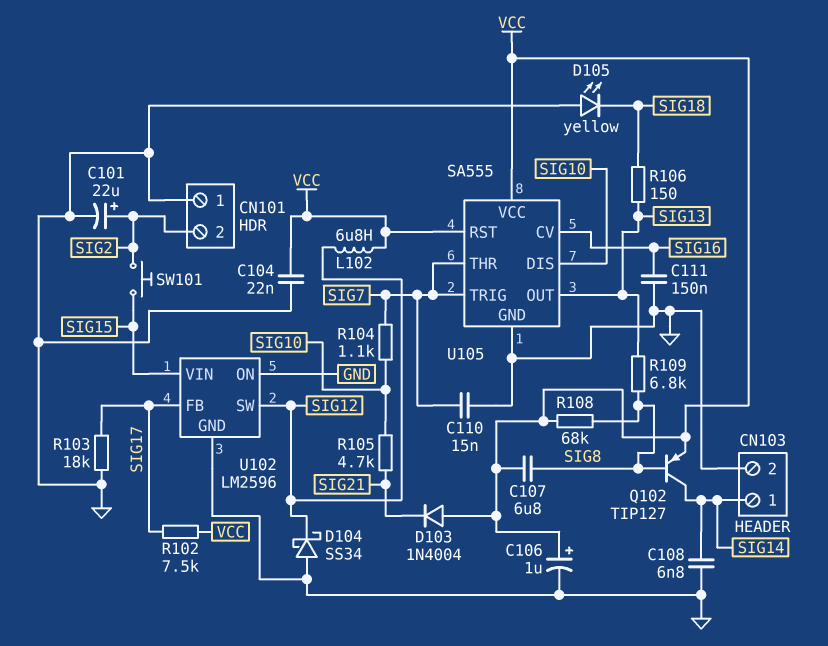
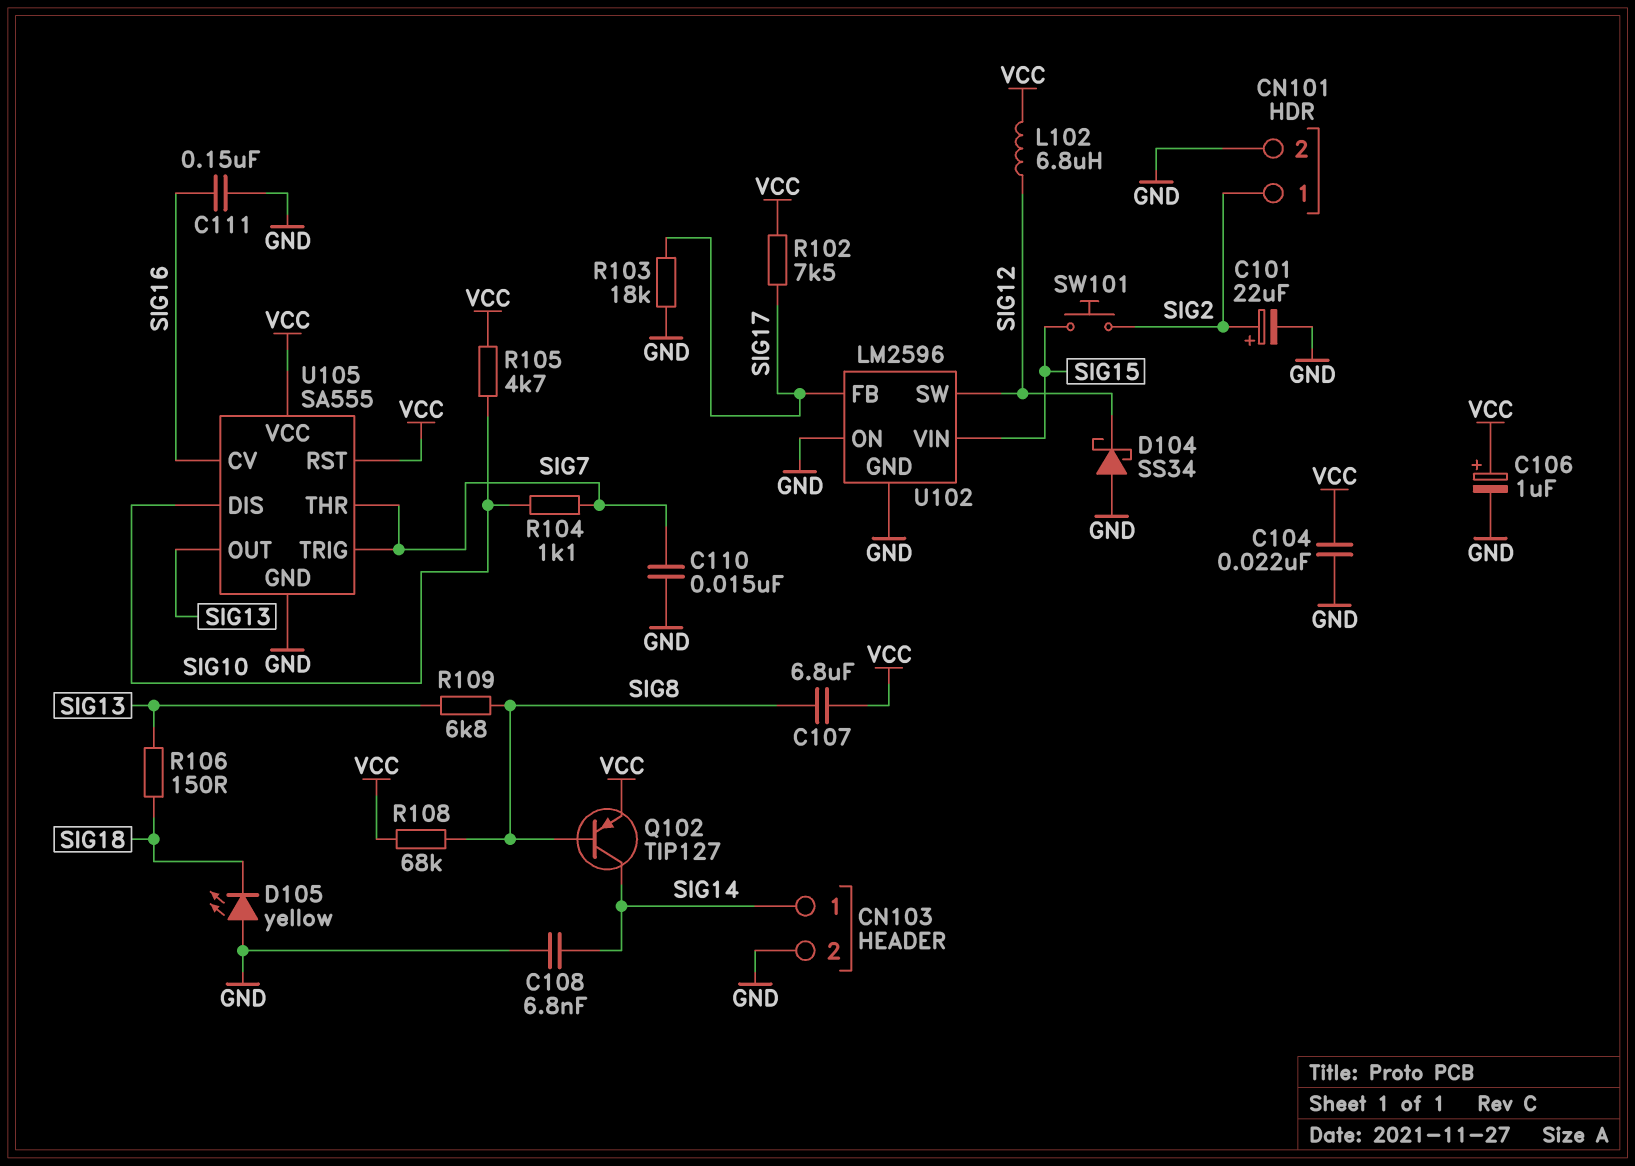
CN101 pin 1: GND -> SIG2
CN101 pin 2: SIG2 -> GND
D103: diode 1N4004 (A VCC, K SIG21) -> none
R105: 4.7k (SIG10, SIG21) -> 4.7k (SIG10, VCC)

